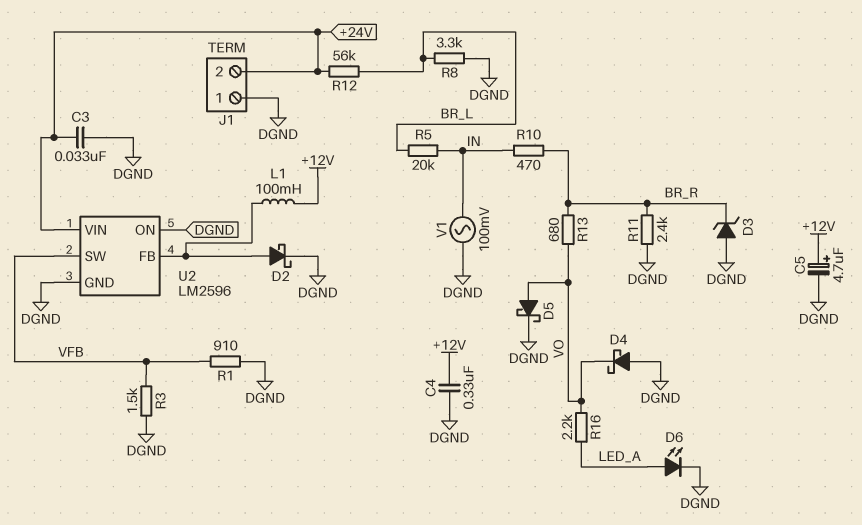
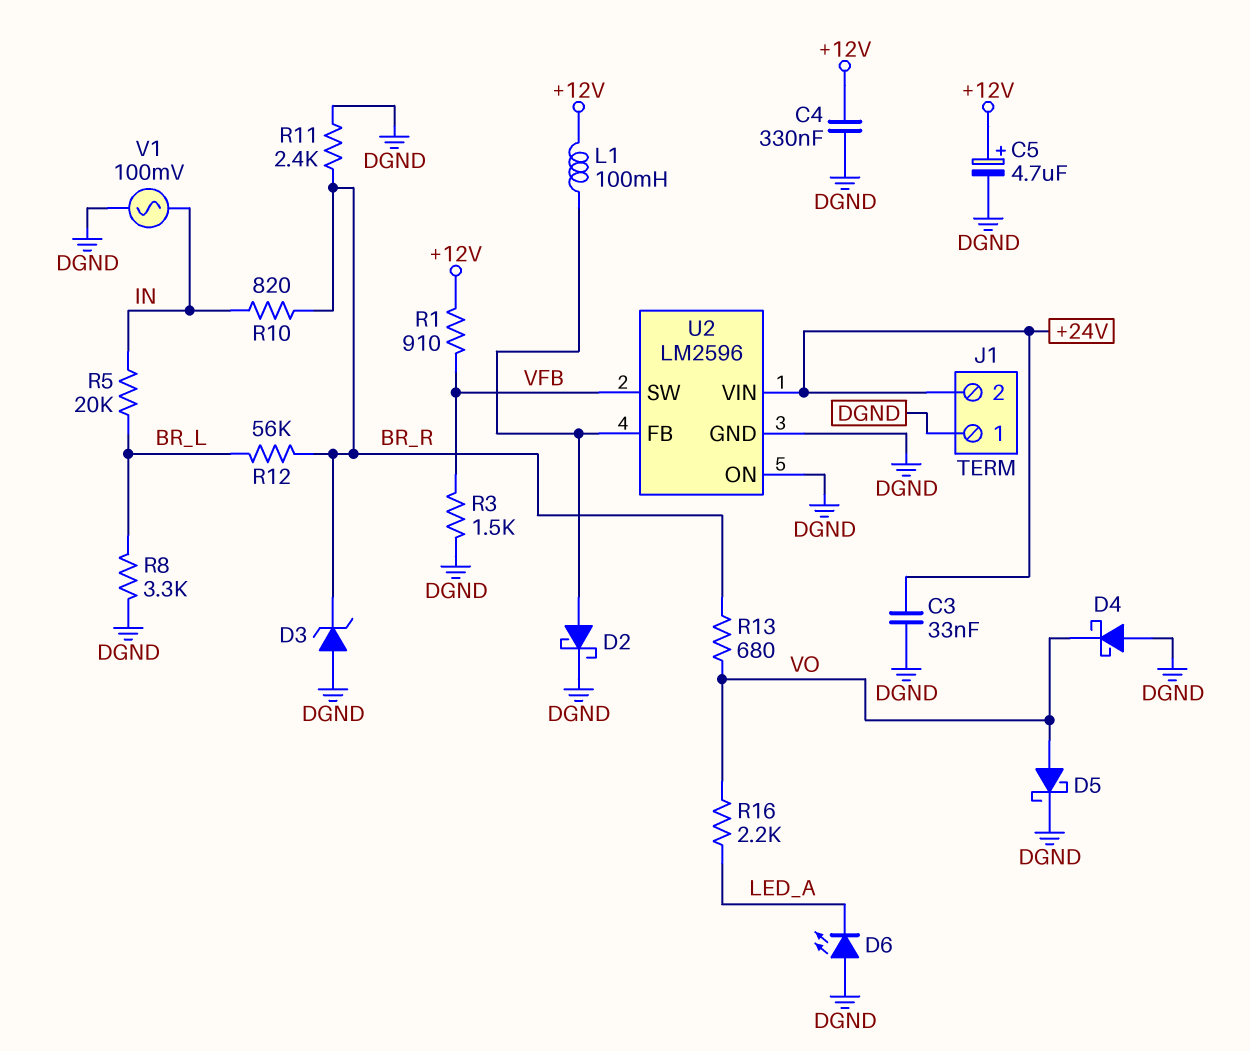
D6: LED (A LED_A, K DGND) -> LED (A DGND, K LED_A)
R1: 910 (DGND, VFB) -> 910 (+12V, VFB)
R10: 470 (BR_R, IN) -> 820 (BR_R, IN)
R12: 56k (+24V, BR_L) -> 56k (BR_L, BR_R)

